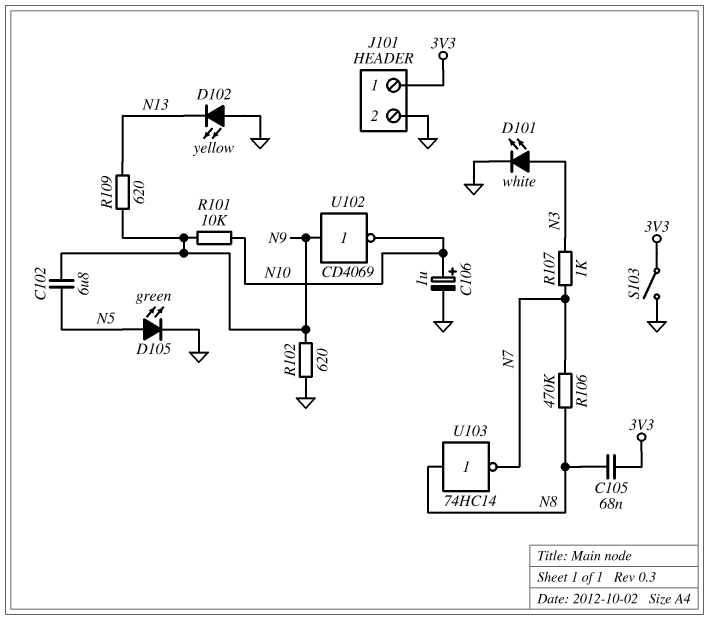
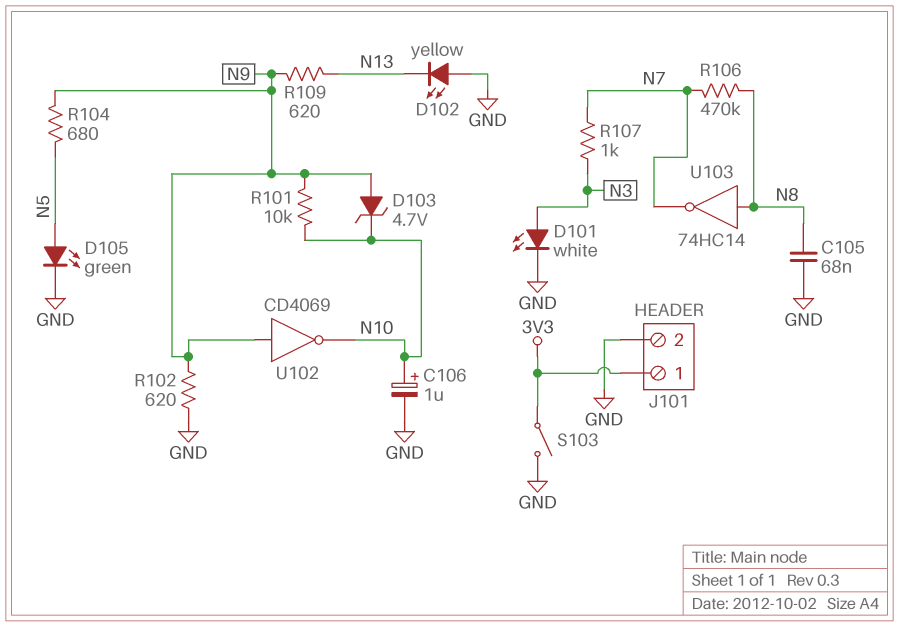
C102: 6.8uF (N5, N9) -> none
C105: 68nF (3V3, N8) -> 68nF (GND, N8)
D103: none -> zener 4.7V (A N9, K N10)
R104: none -> 680 (N5, N9)

